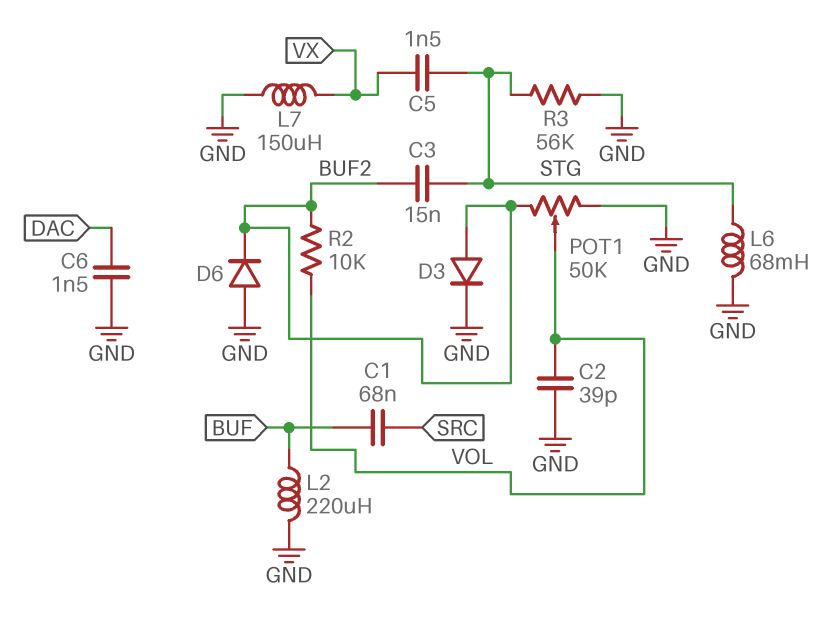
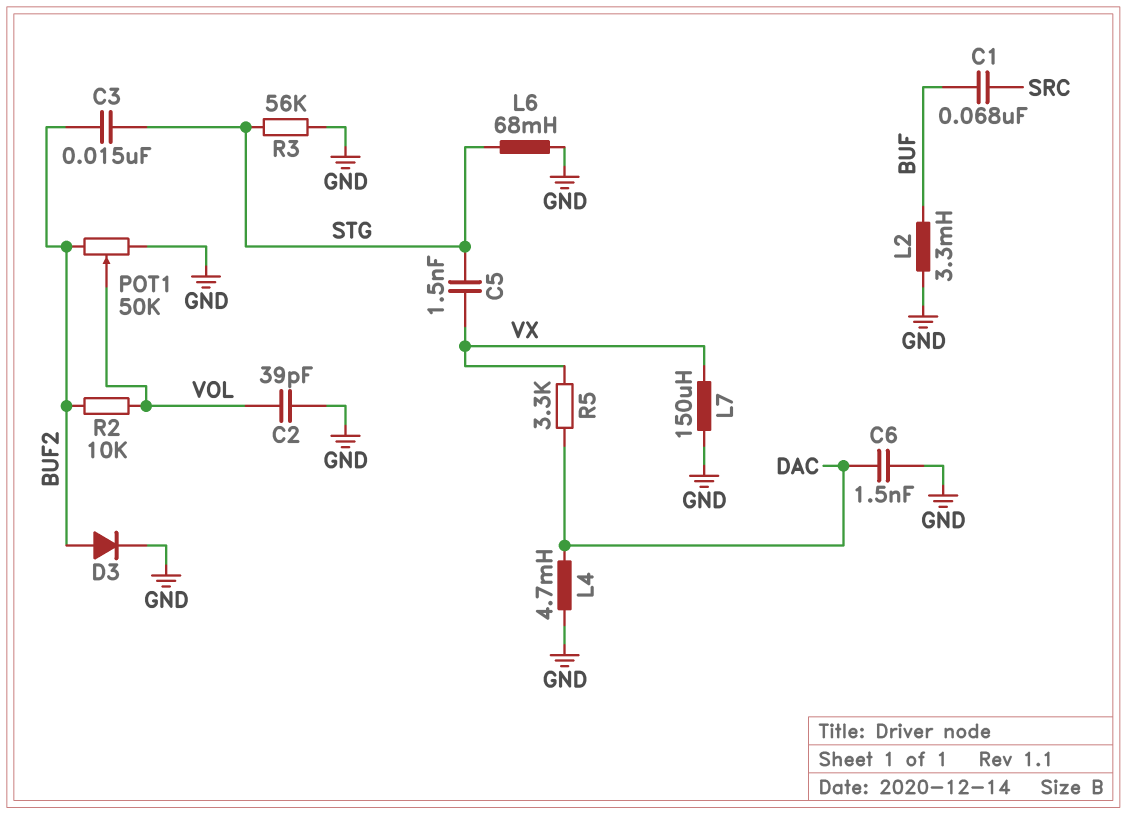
D6: diode (A GND, K BUF2) -> none
L2: 220uH (BUF, GND) -> 3.3mH (BUF, GND)
L4: none -> 4.7mH (DAC, GND)
R5: none -> 3.3k (DAC, VX)

